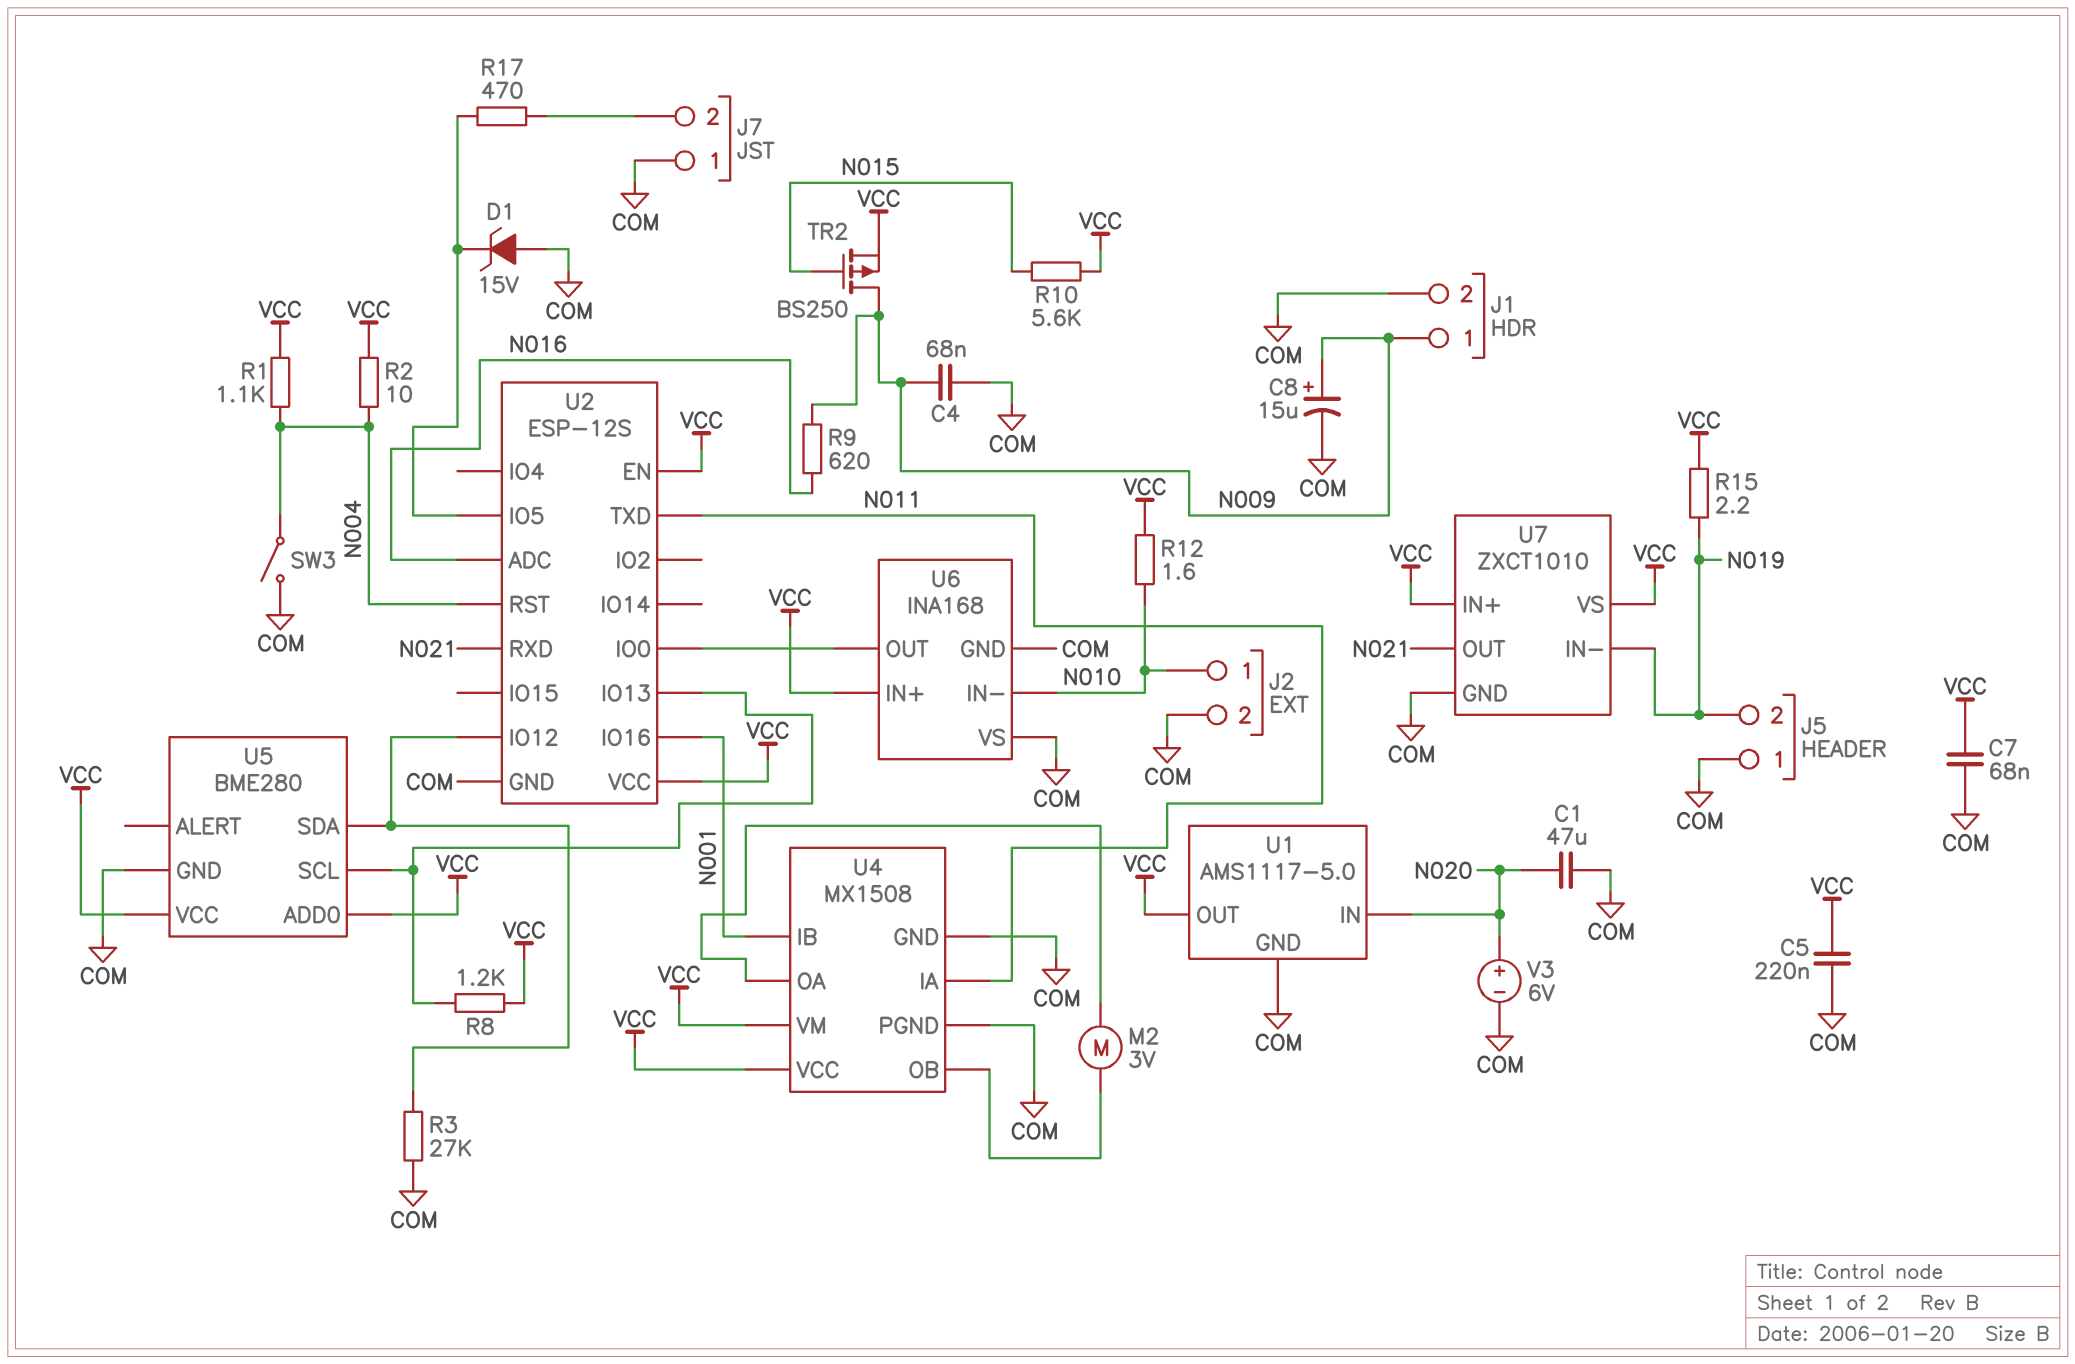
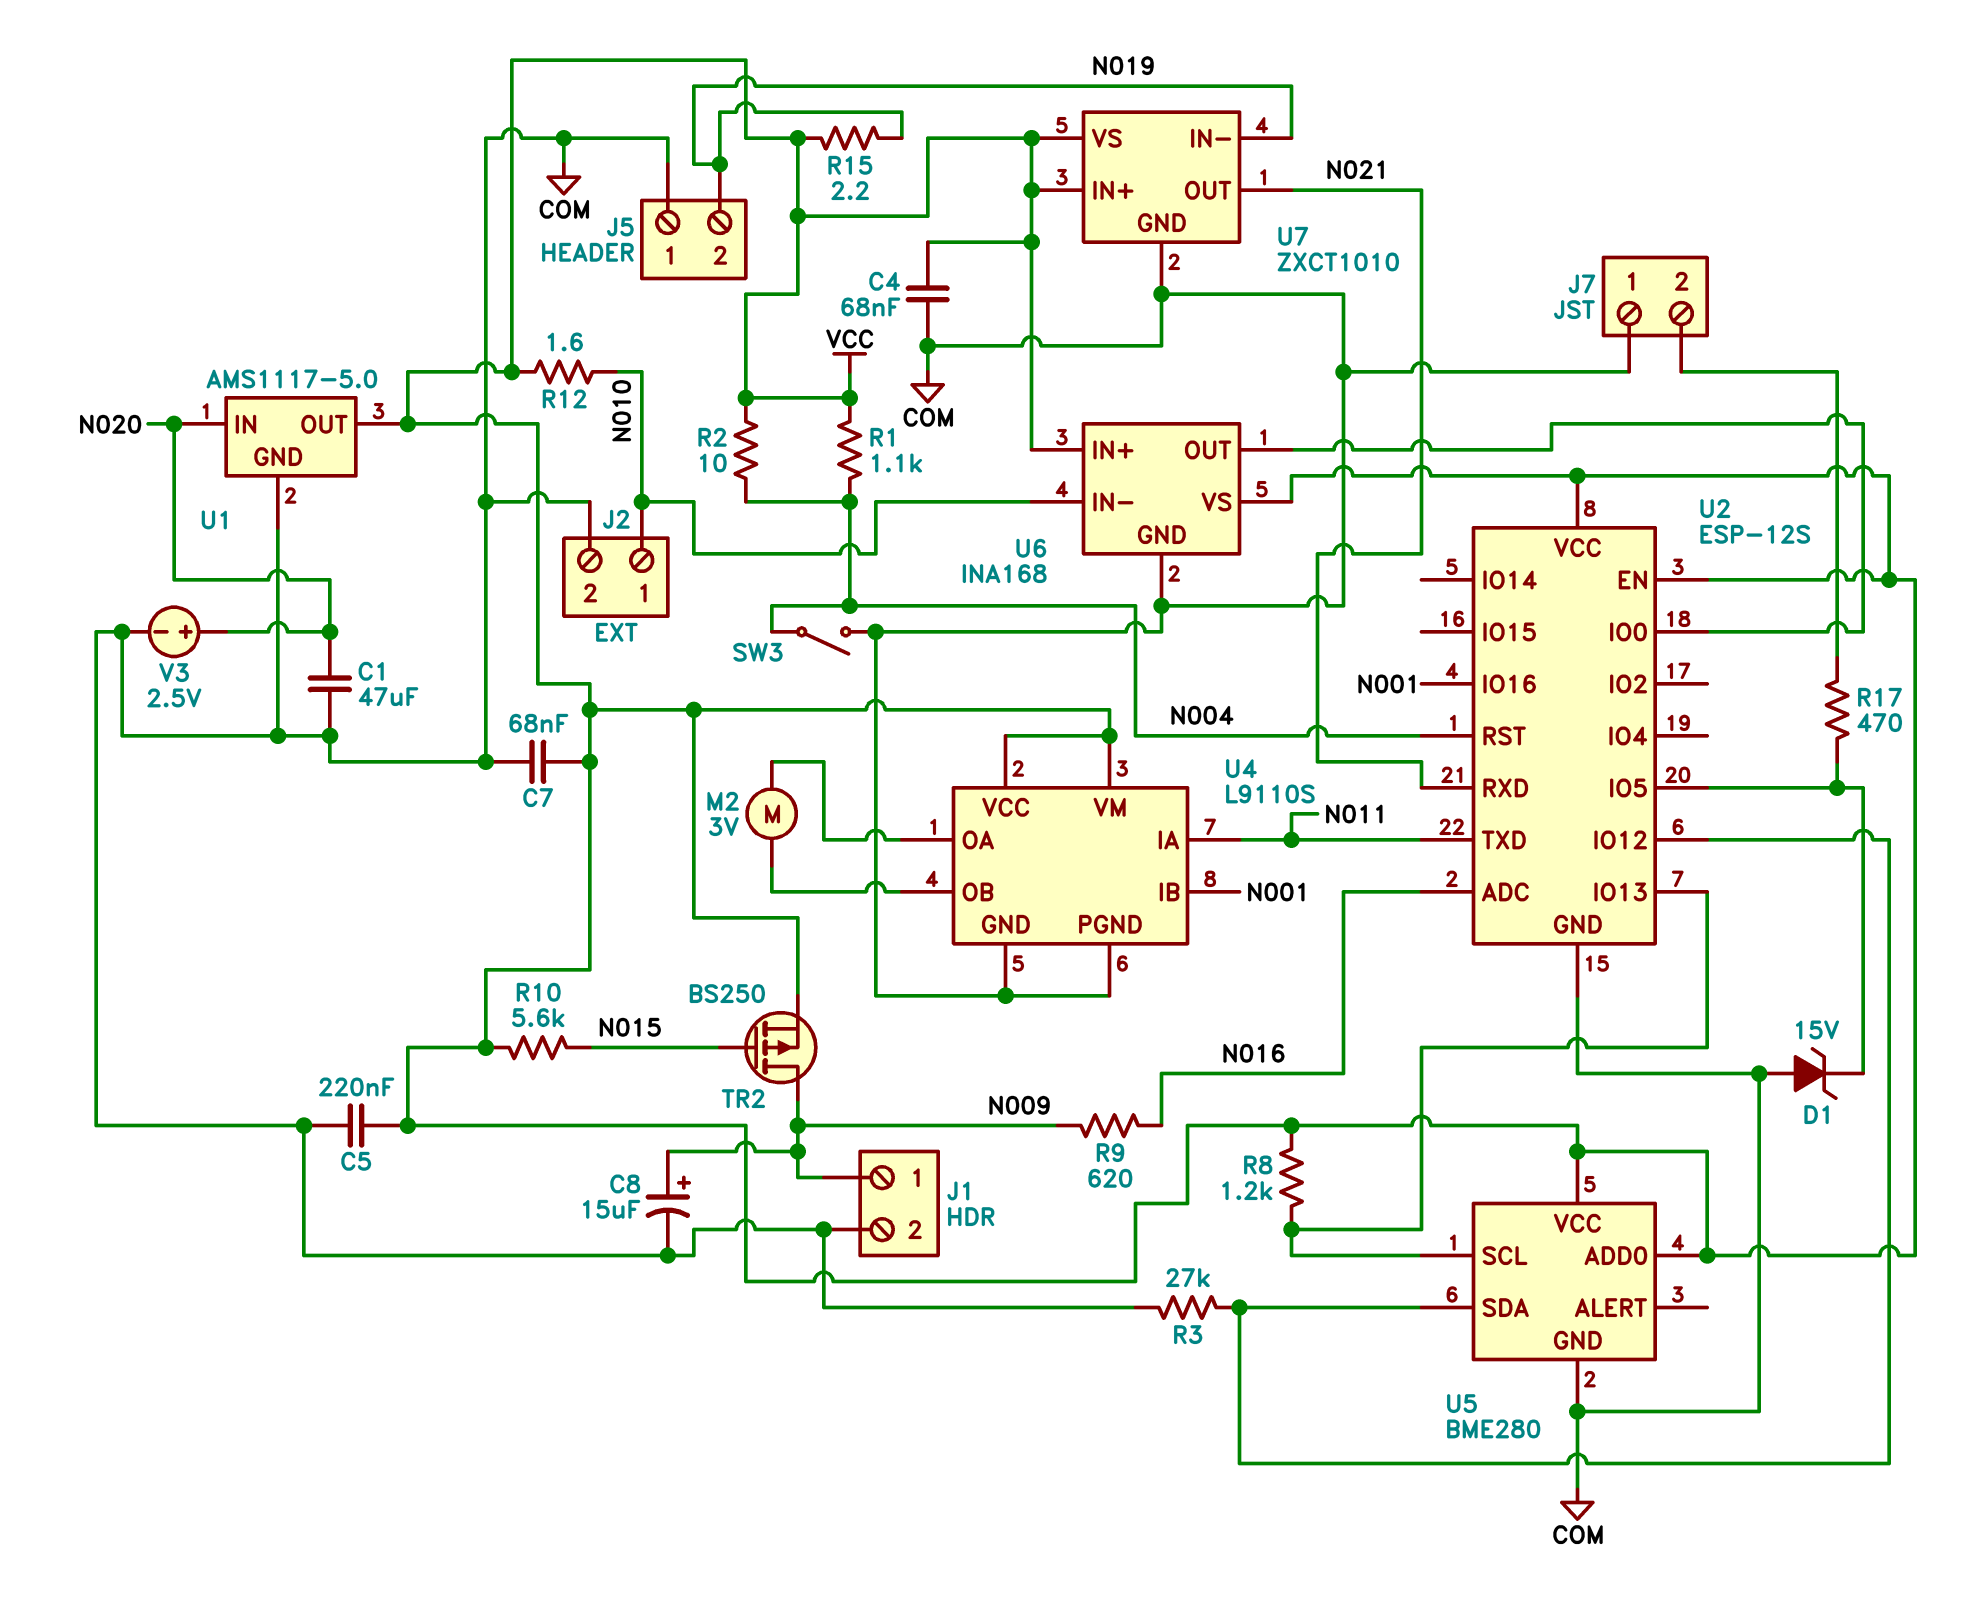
C4: 68nF (COM, N009) -> 68nF (COM, VCC)
U4: MX1508 -> L9110S
U6 pin VS: COM -> VCC
V3: 6V (plus N020, minus COM) -> 2.5V (plus N020, minus COM)

